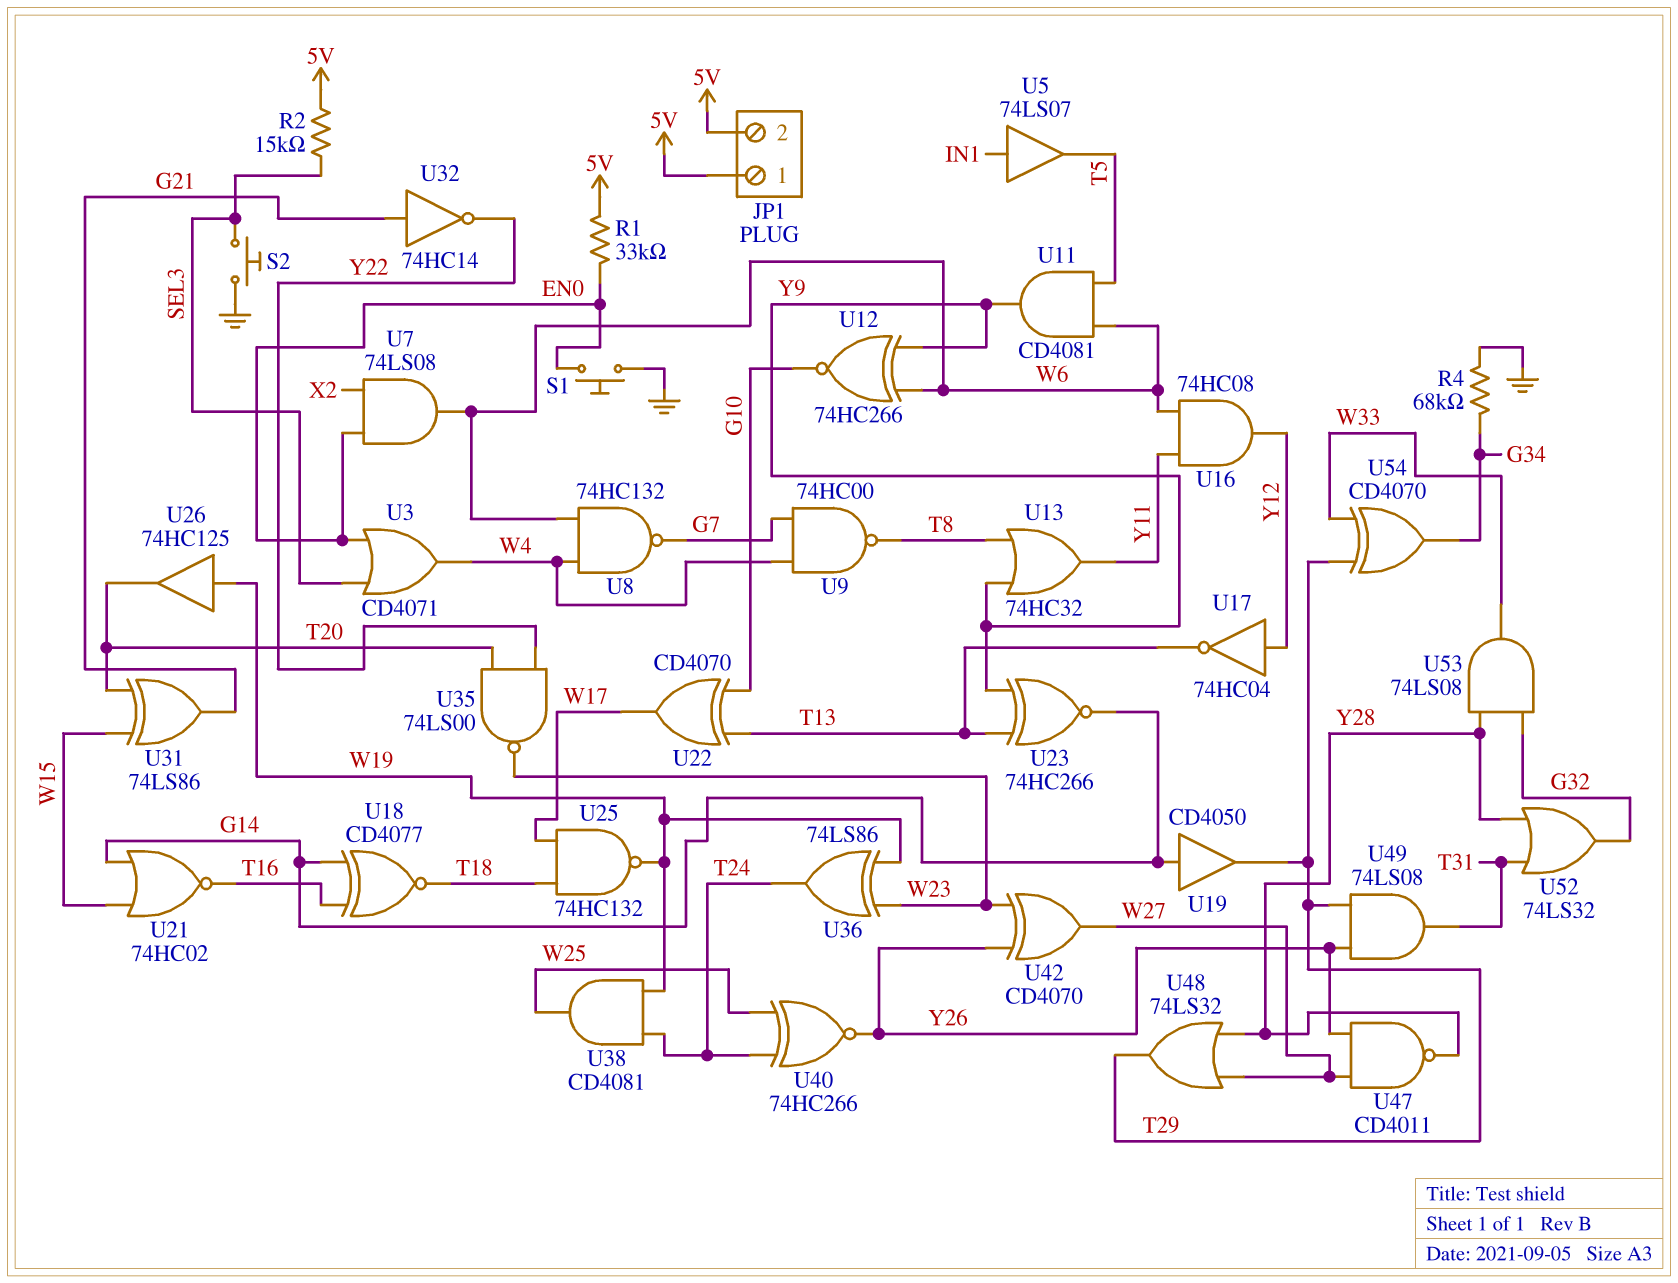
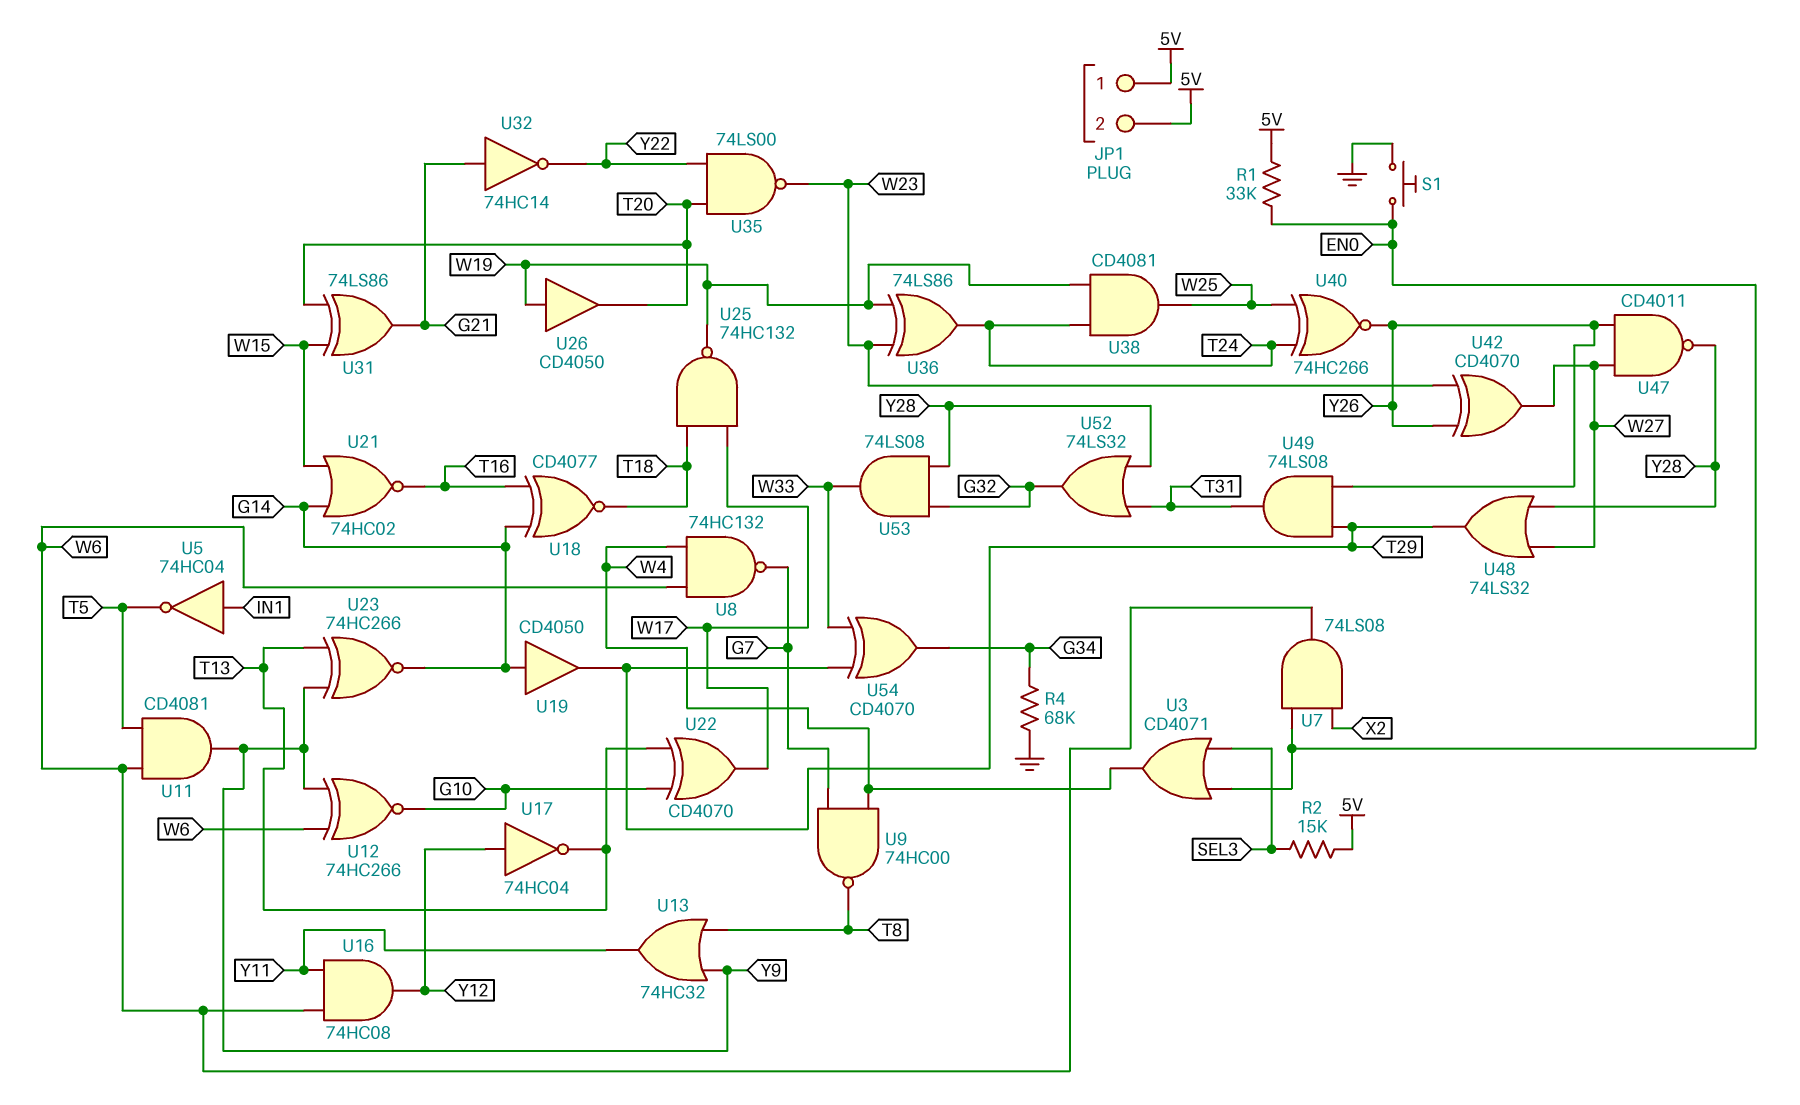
S2: button (GND, SEL3) -> none
U5: buffer 74LS07 (in IN1, out T5) -> NOT 74HC04 (in IN1, out T5)
U26: buffer 74HC125 (in W19, out T20) -> buffer CD4050 (in W19, out T20)

